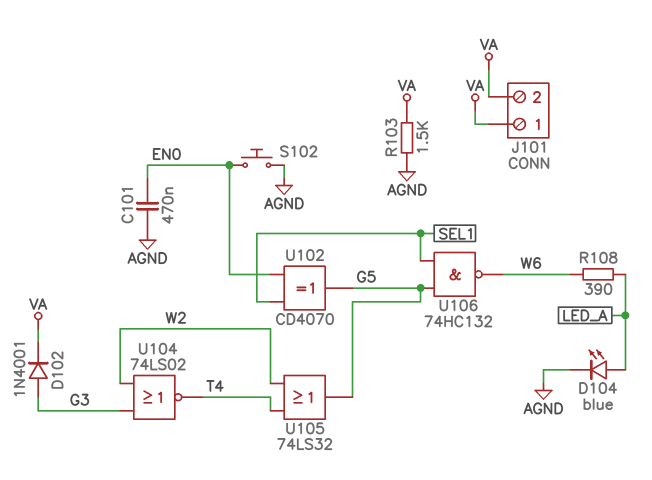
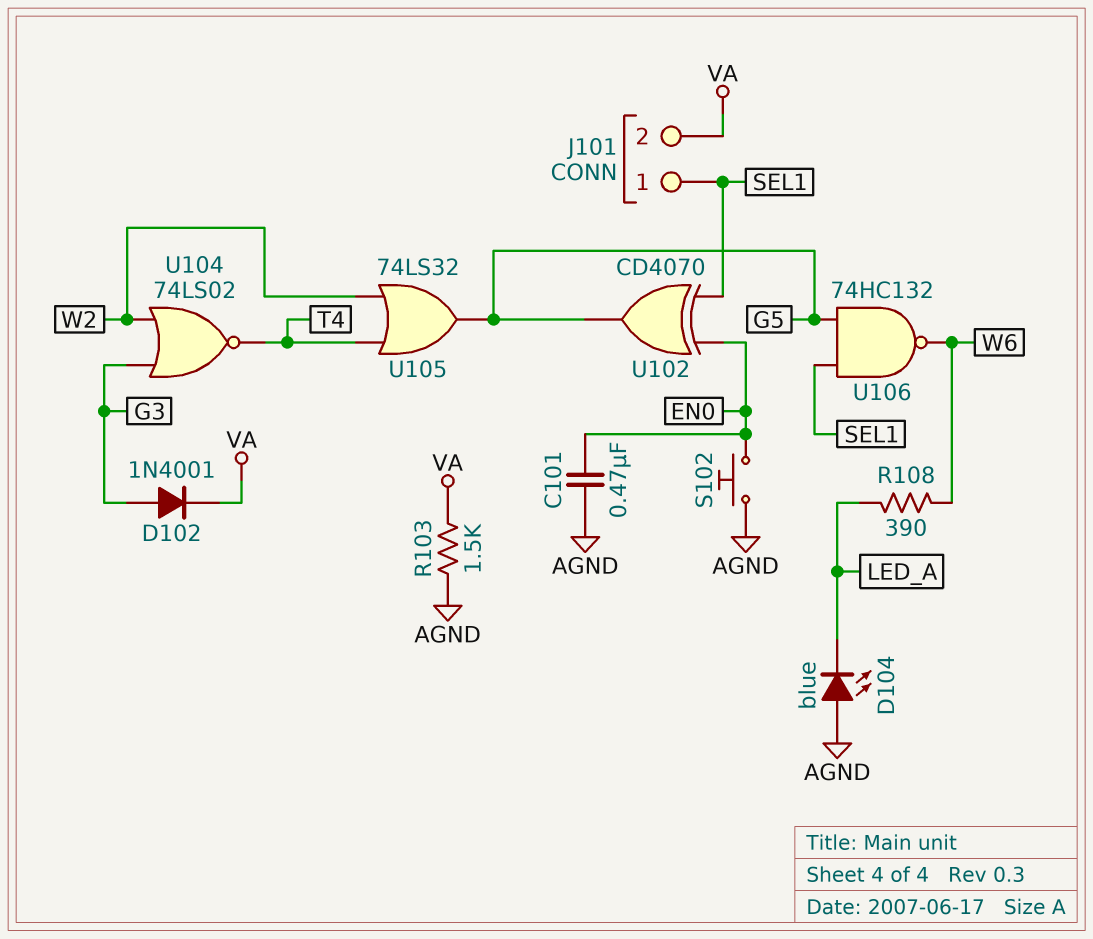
D104: LED blue (A LED_A, K AGND) -> LED blue (A AGND, K LED_A)
J101 pin 1: VA -> SEL1

